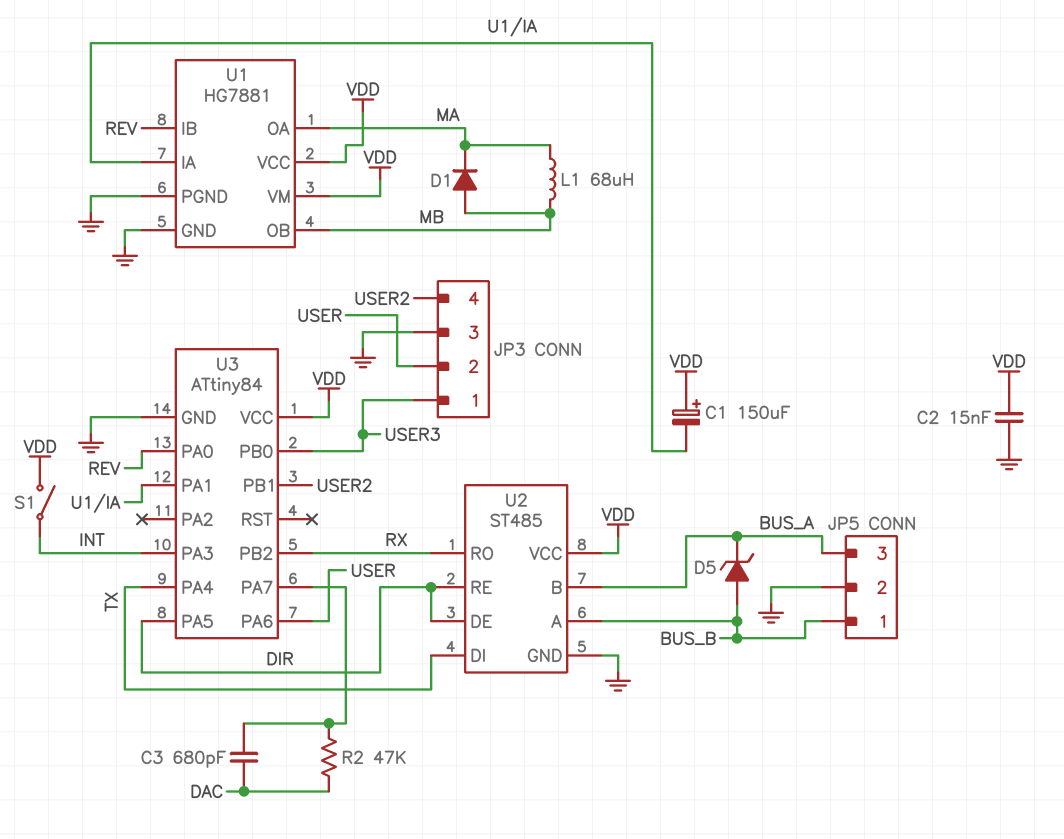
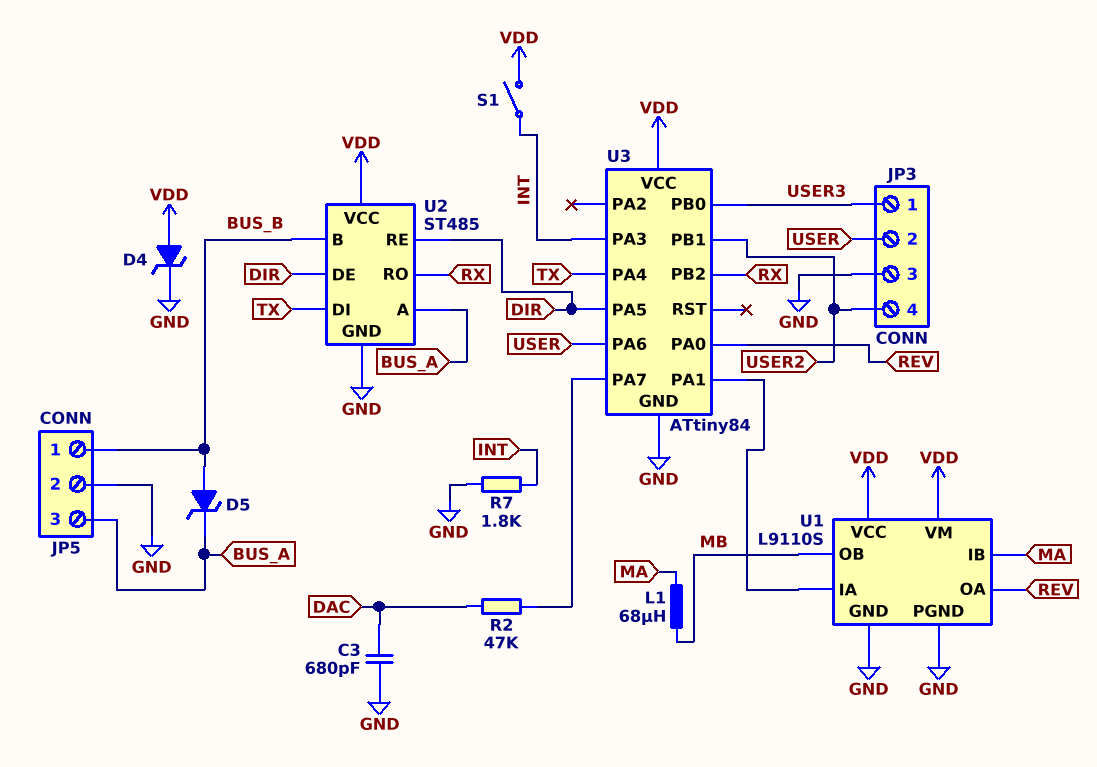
C1: 150uF (plus VDD, minus U1/IA) -> none
C2: 15nF (GND, VDD) -> none
C3: 680pF (DAC, U3/PA7) -> 680pF (DAC, GND)
D1: diode (A MB, K MA) -> none
D4: none -> zener (A VDD, K GND)
R7: none -> 1.8k (GND, INT)
U1: HG7881 -> L9110S
U1 pin IB: REV -> MA
U1 pin OA: MA -> REV
U2 pin A: BUS_B -> BUS_A
U2 pin B: BUS_A -> BUS_B

